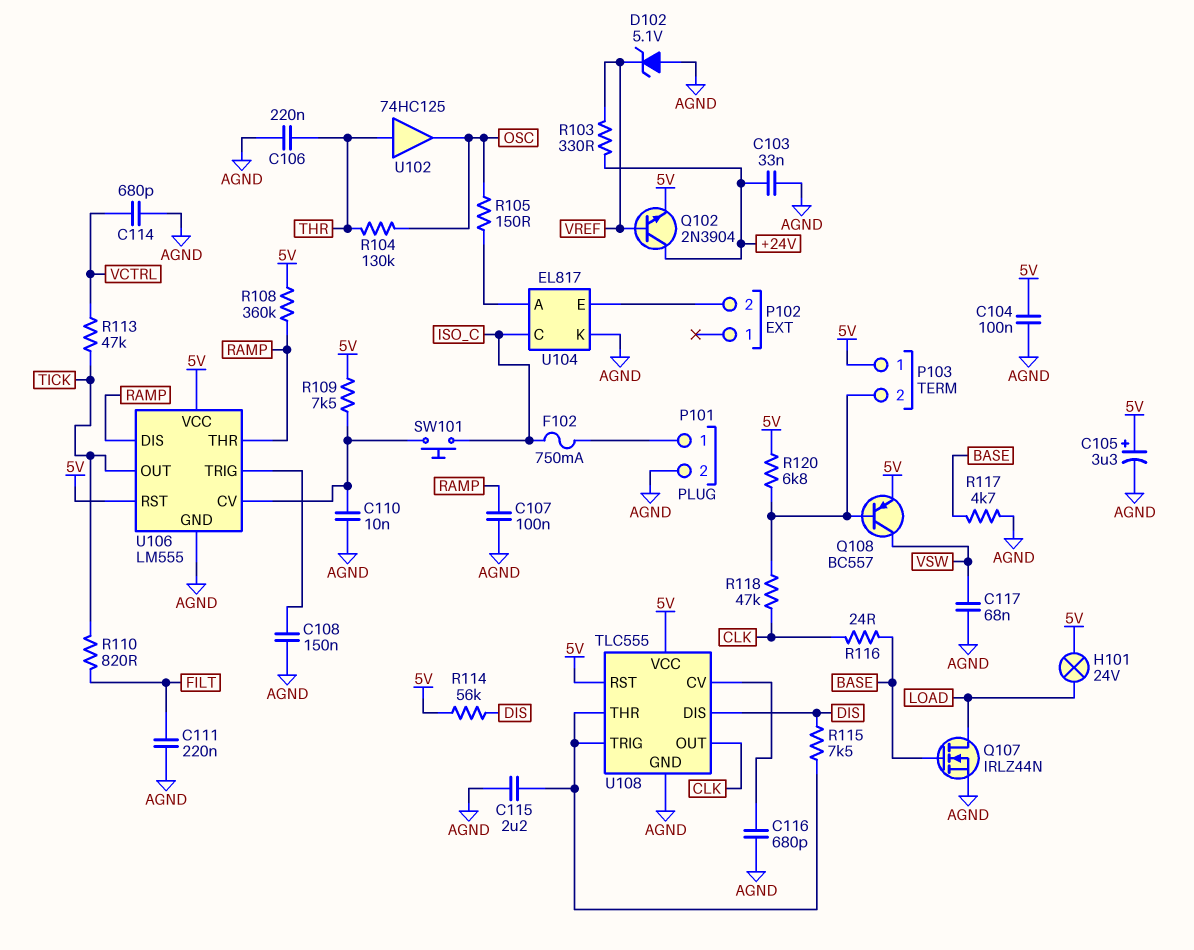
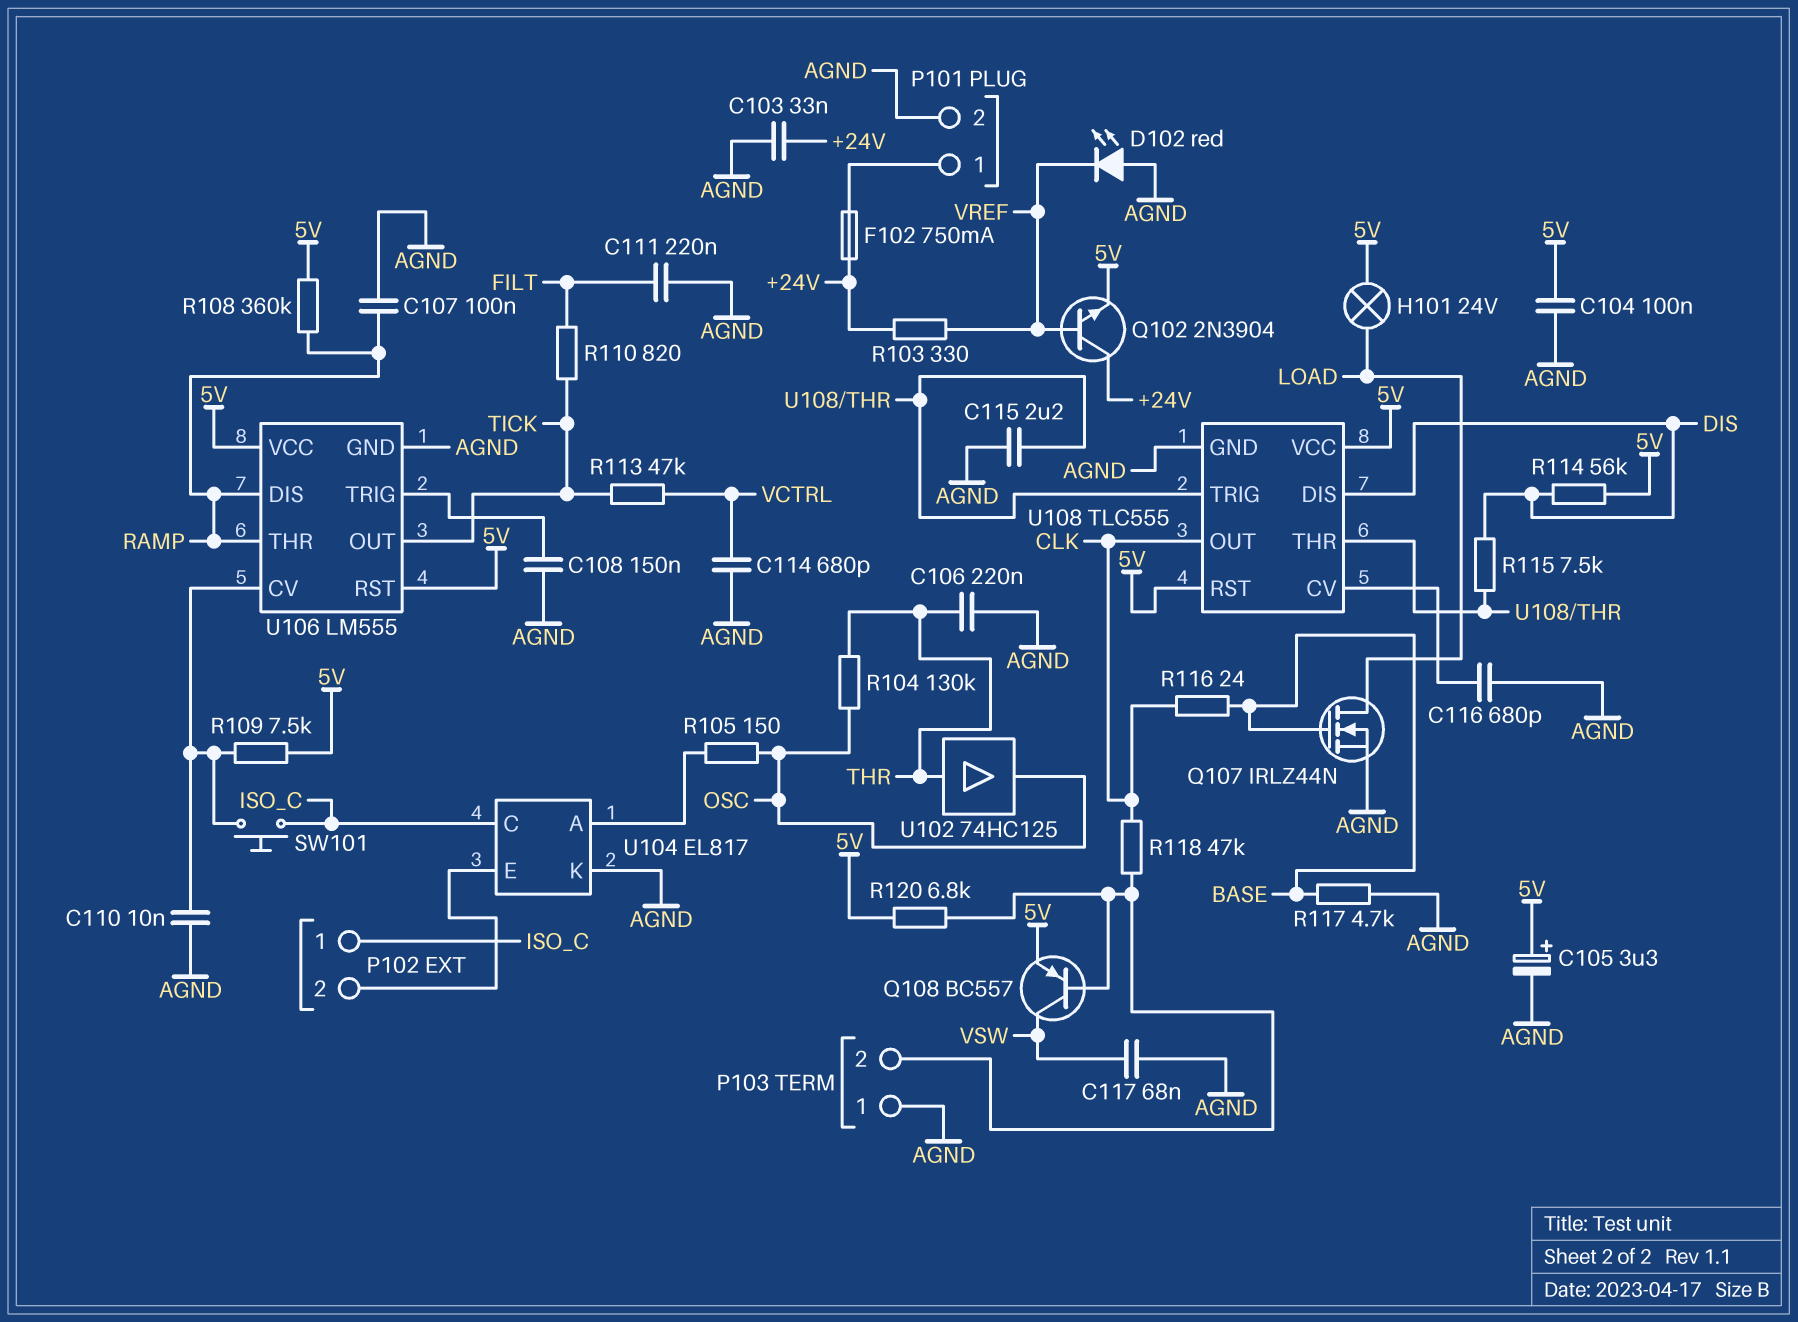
D102: zener 5.1V (A AGND, K VREF) -> LED red (A AGND, K VREF)
F102: 750mA (ISO_C, P101/1) -> 750mA (+24V, P101/1)
P102 pin 1: none -> ISO_C
P103 pin 1: 5V -> AGND

